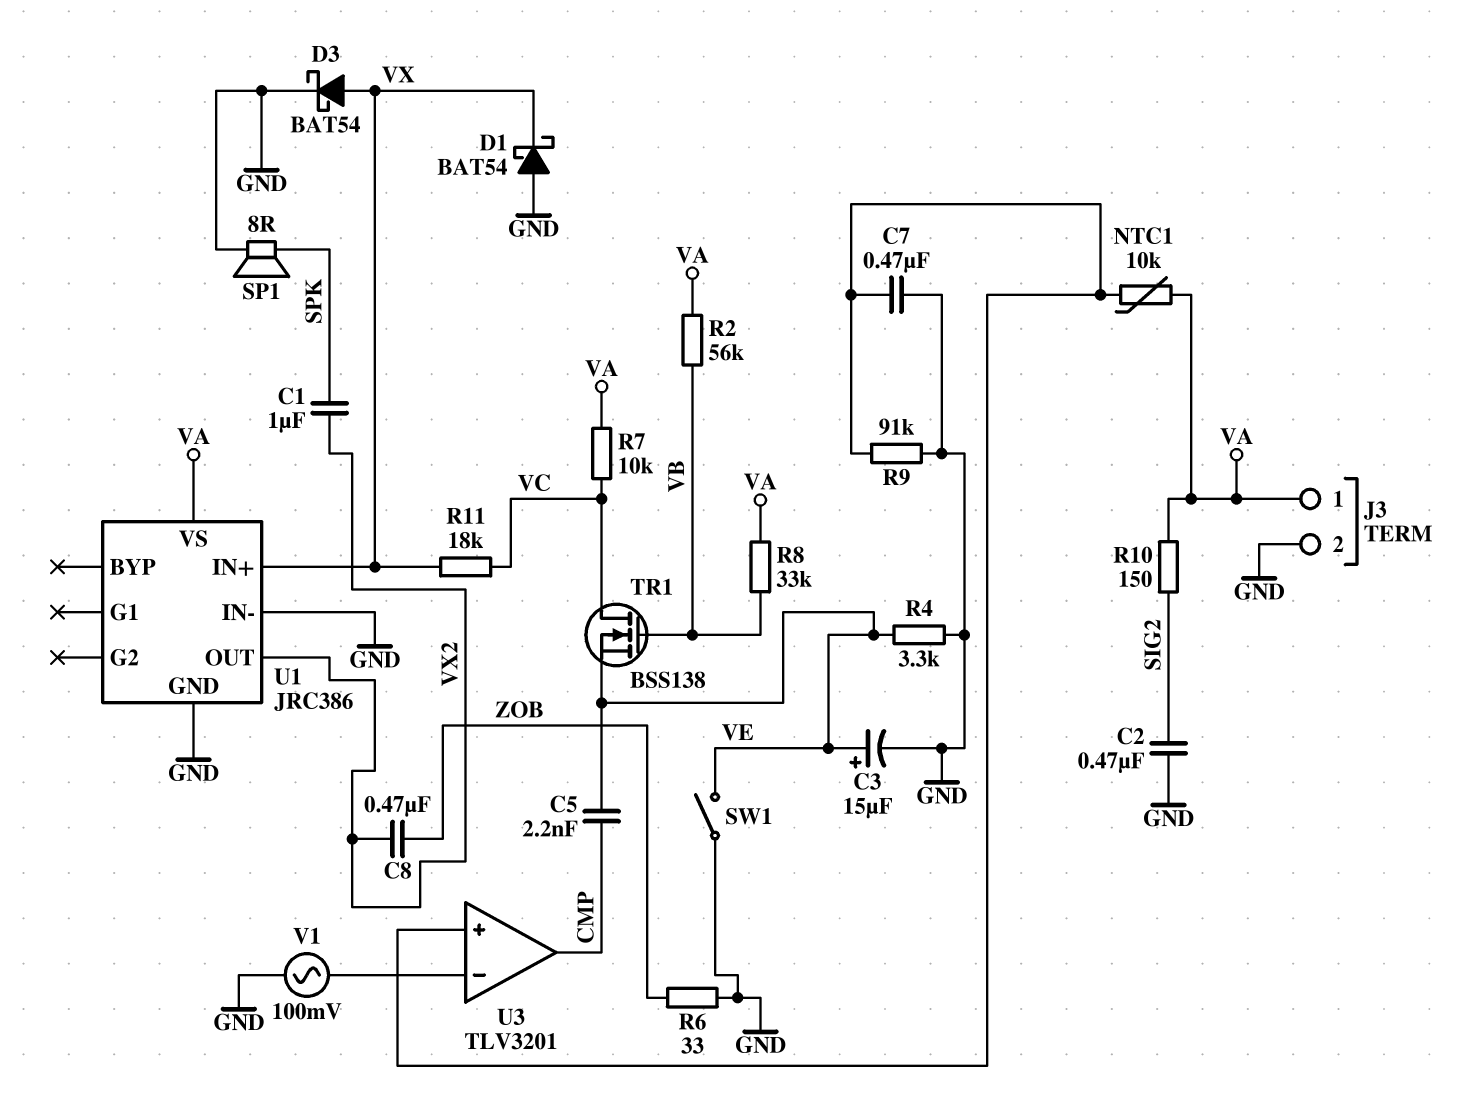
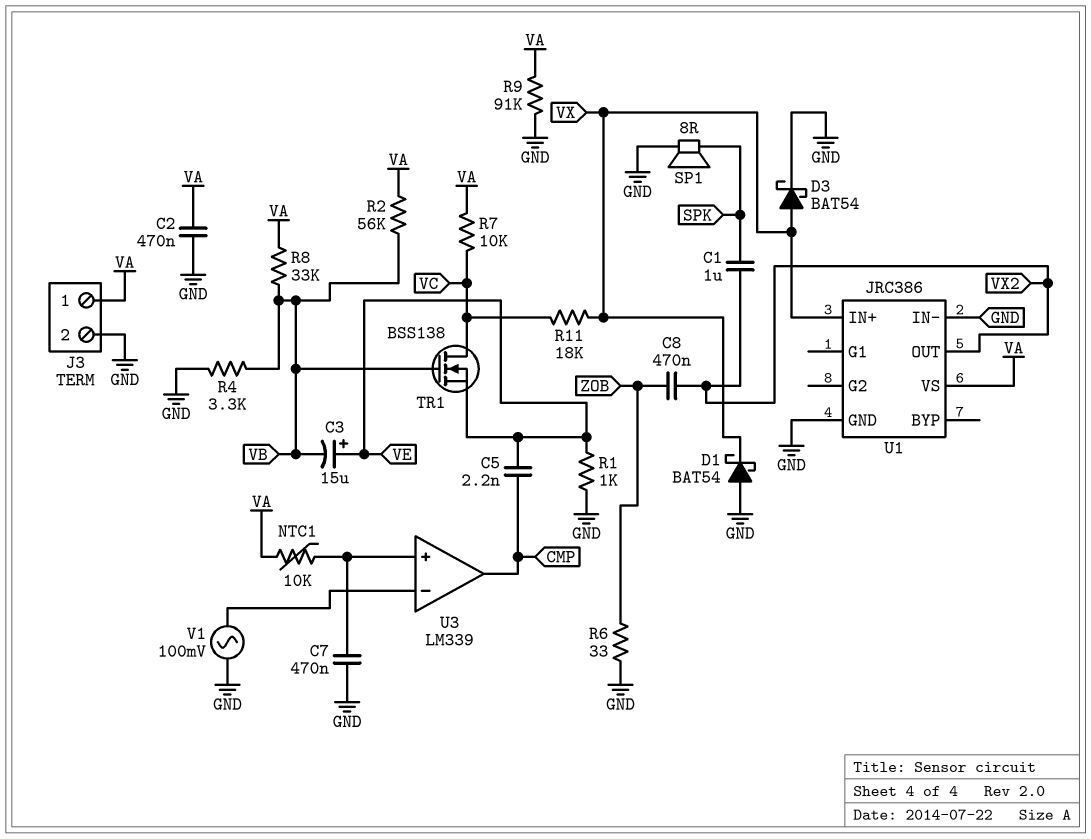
C2: 470nF (GND, SIG2) -> 470nF (GND, VA)
C3: 15uF (plus VE, minus GND) -> 15uF (plus VE, minus VB)
R1: none -> 1k (GND, VE)
R4: 3.3k (GND, VE) -> 3.3k (GND, VB)
R9: 91k (GND, U3/in+) -> 91k (GND, VA)
R10: 150 (SIG2, VA) -> none
SW1: switch (GND, VE) -> none
U3: TLV3201 -> LM339

